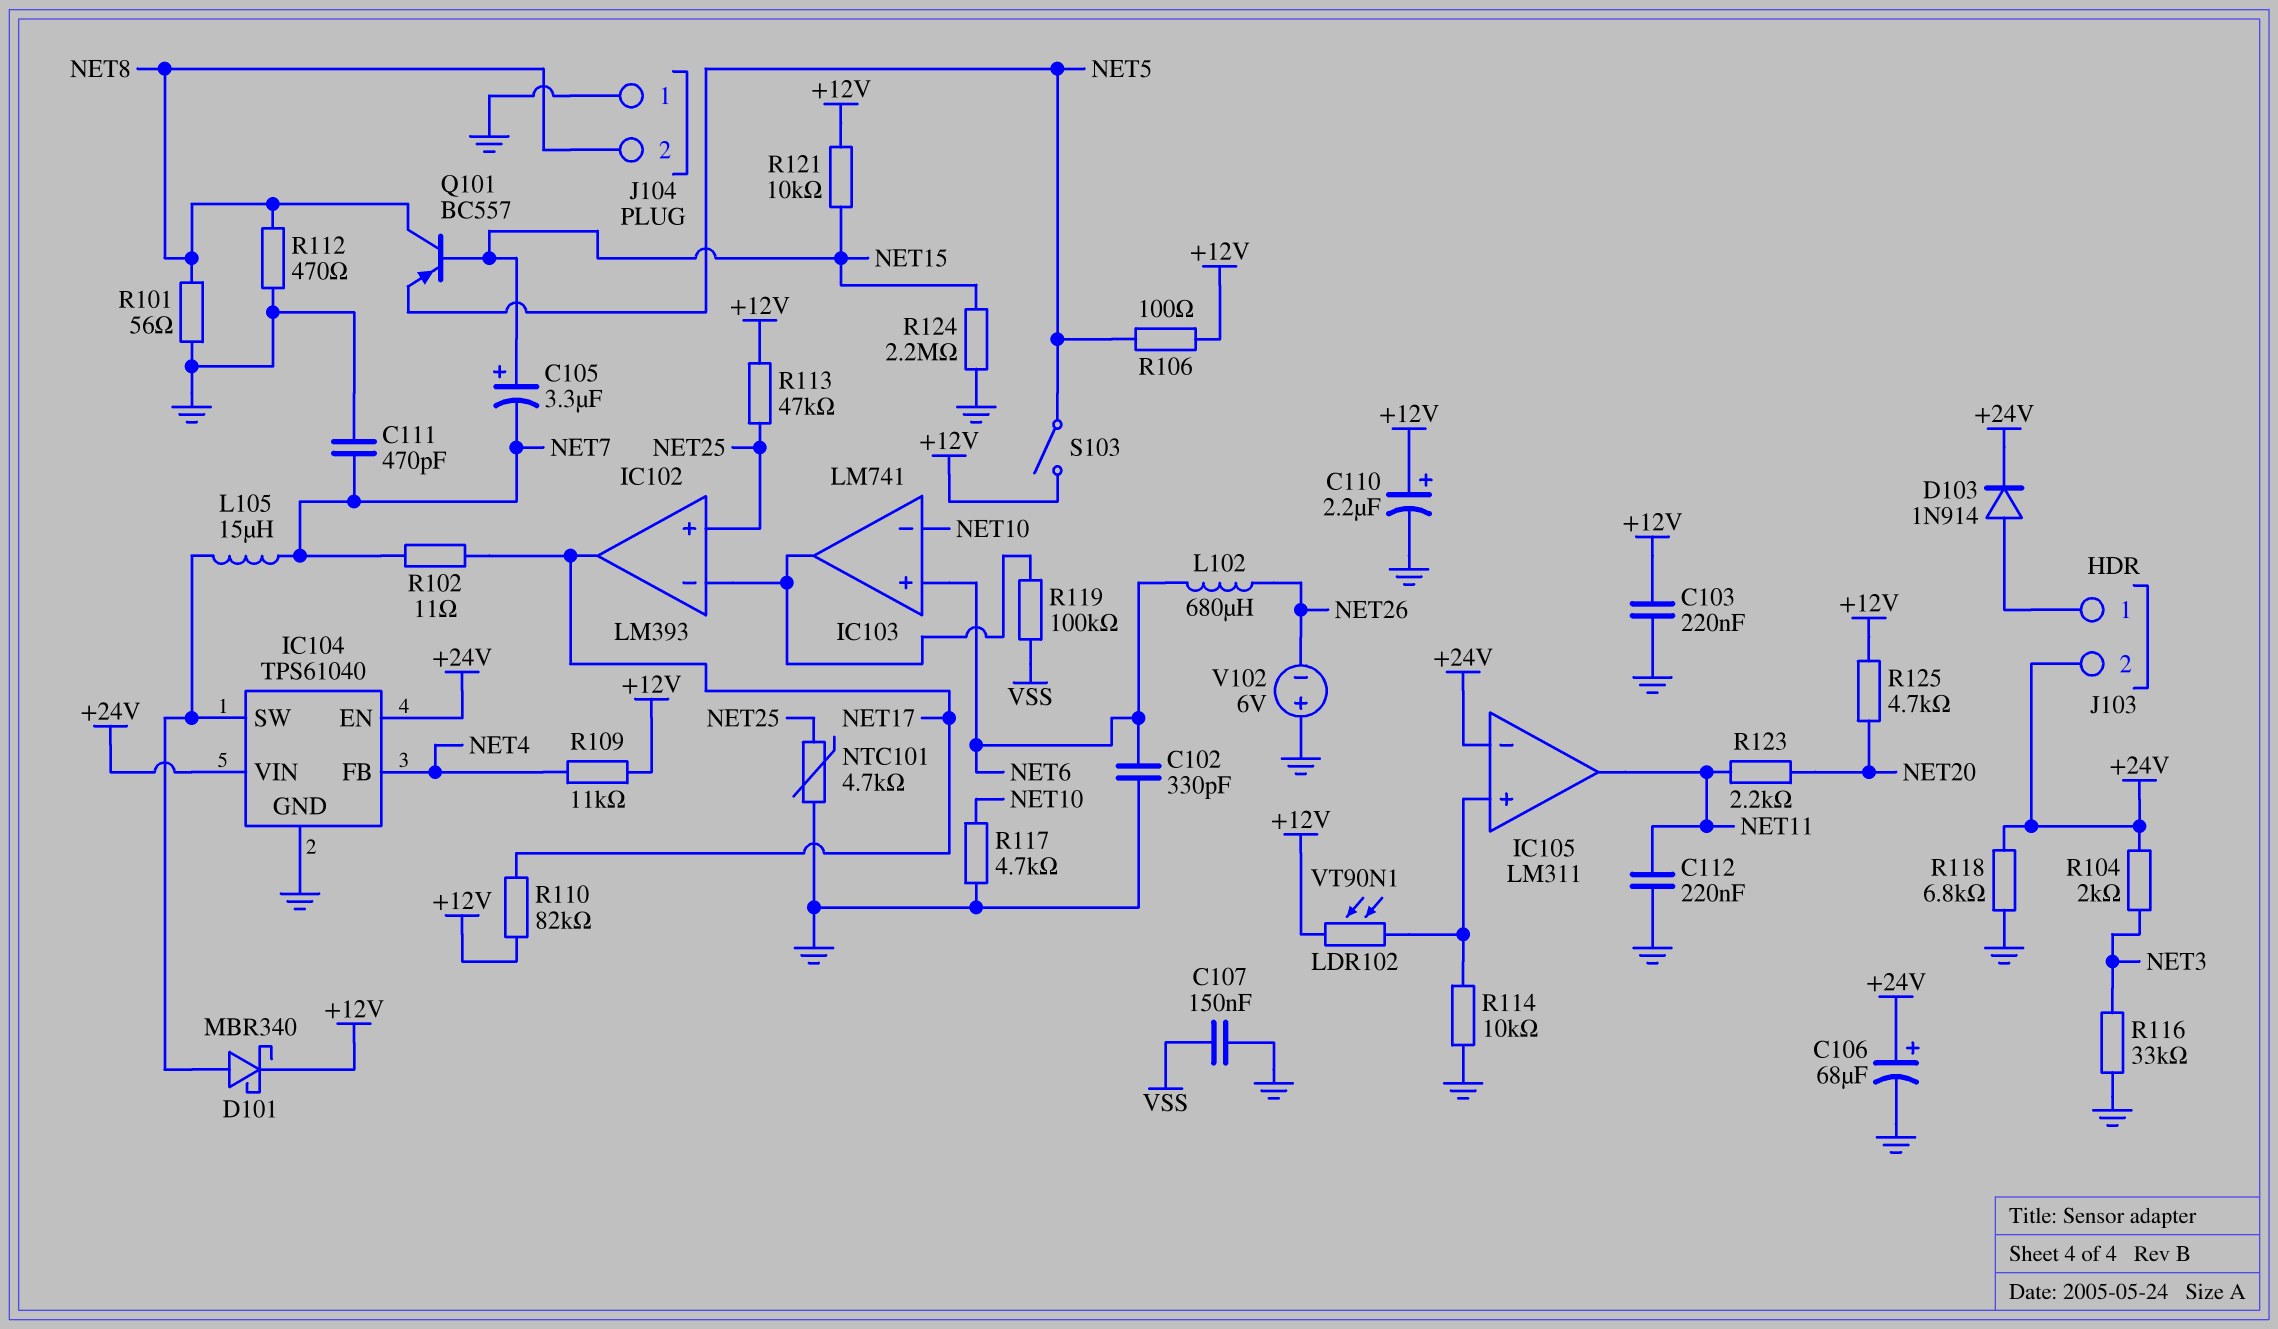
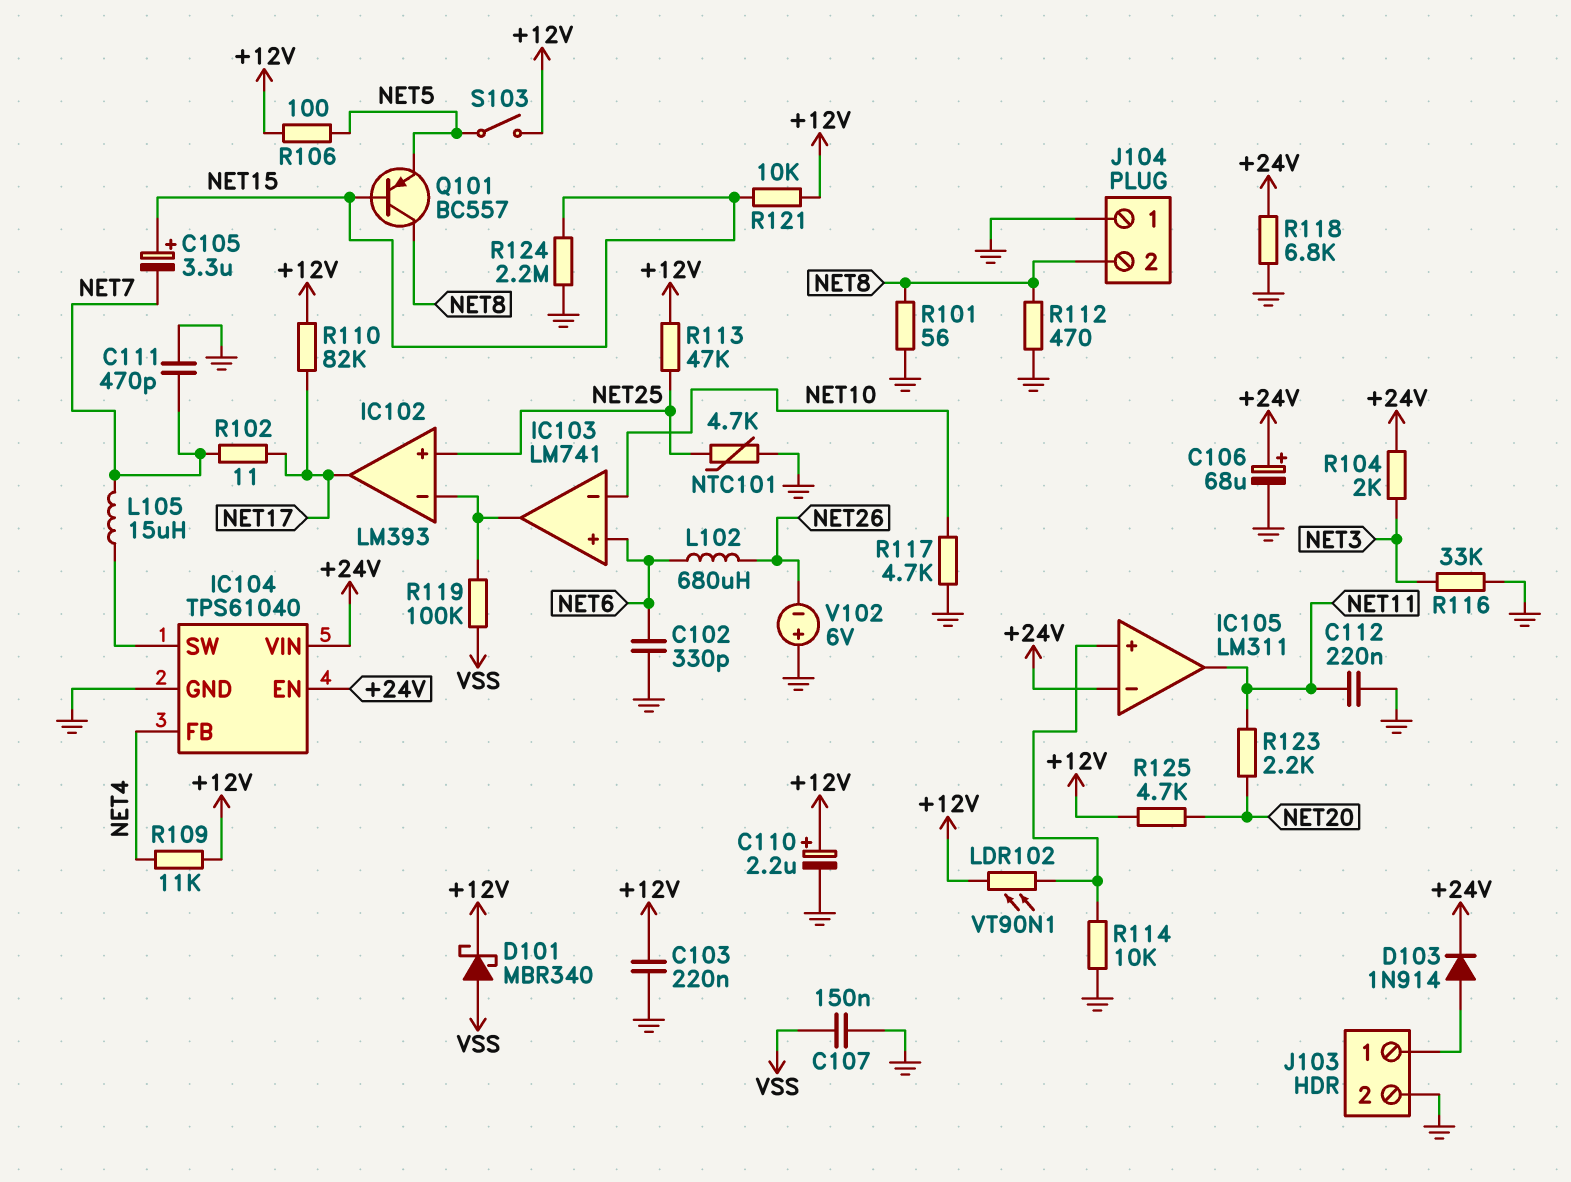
D101: schottky MBR340 (A IC104/SW, K +12V) -> schottky MBR340 (A VSS, K +12V)
J103 pin 2: +24V -> GND

